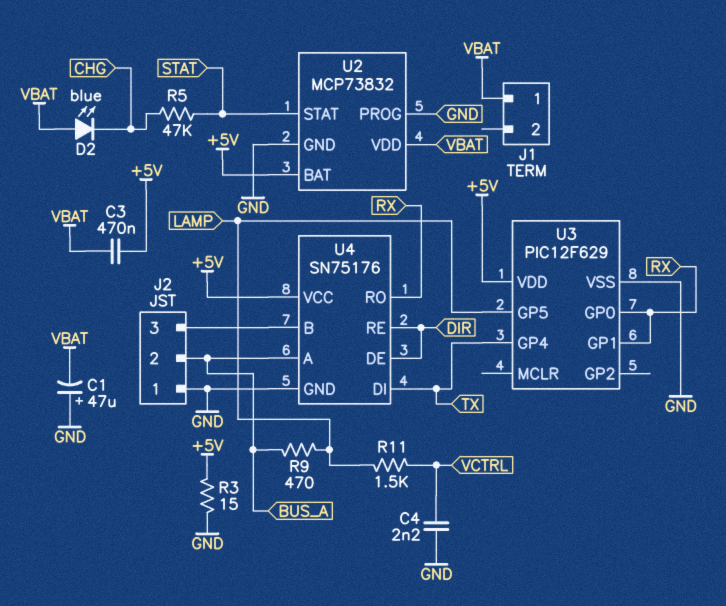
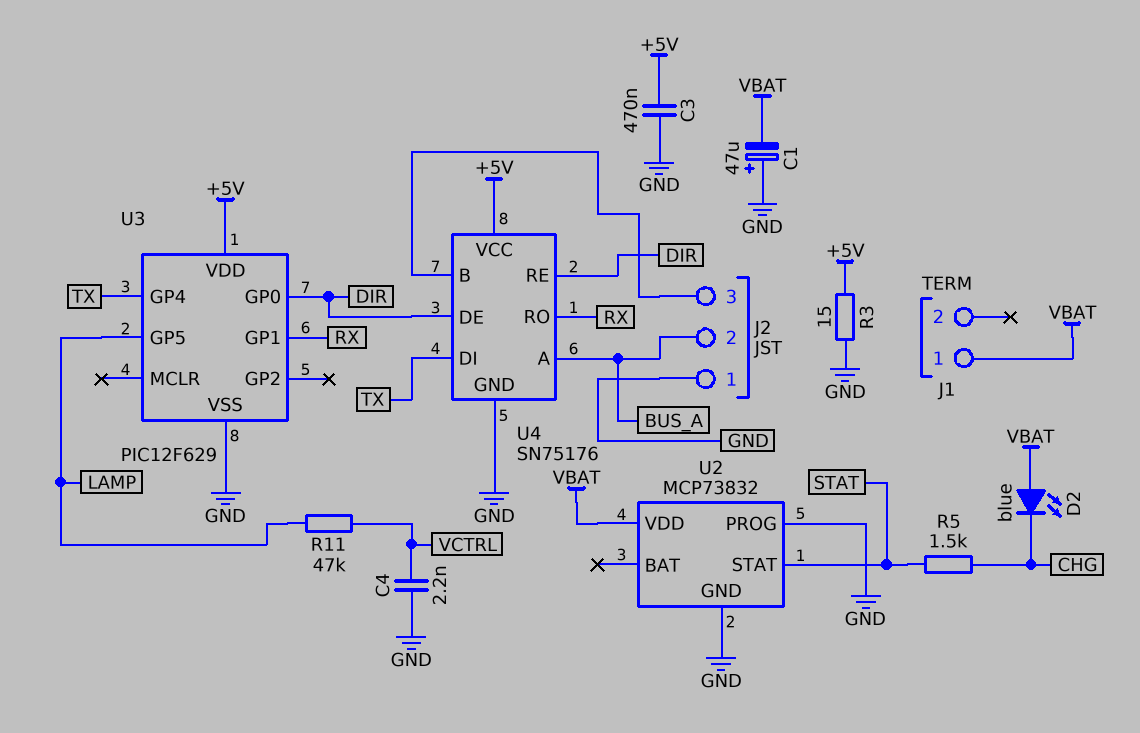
C3: 470nF (+5V, VBAT) -> 470nF (+5V, GND)
R5: 47k (CHG, STAT) -> 1.5k (CHG, STAT)
R9: 470 (BUS_A, LAMP) -> none
R11: 1.5k (LAMP, VCTRL) -> 47k (LAMP, VCTRL)
U2 pin BAT: +5V -> none
U3 pin GP0: RX -> DIR

